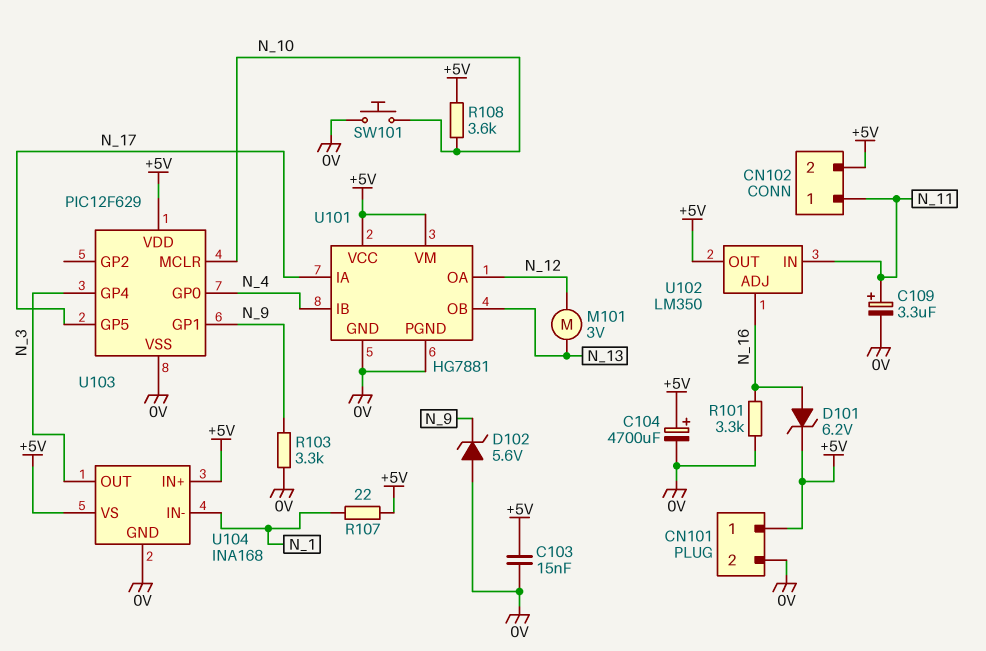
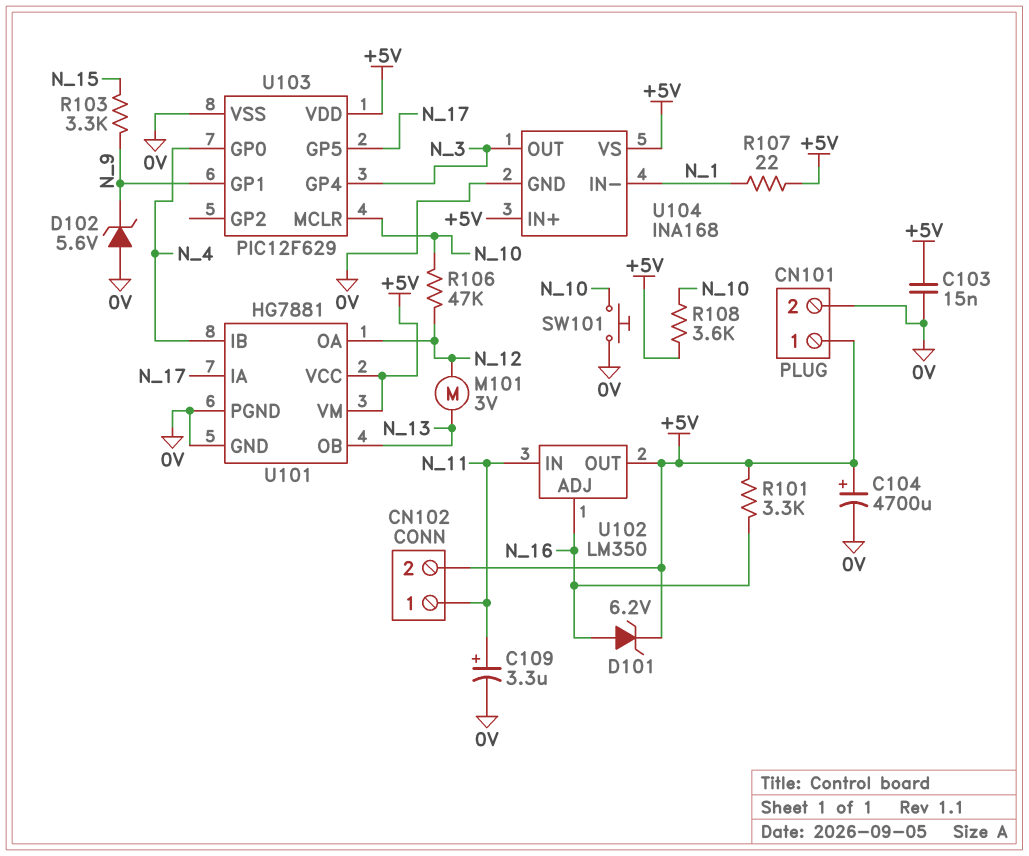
R101: 3.3k (0V, N_16) -> 3.3k (+5V, N_16)
R103: 3.3k (0V, N_9) -> 3.3k (N_9, N_15)
R106: none -> 47k (N_10, N_12)

